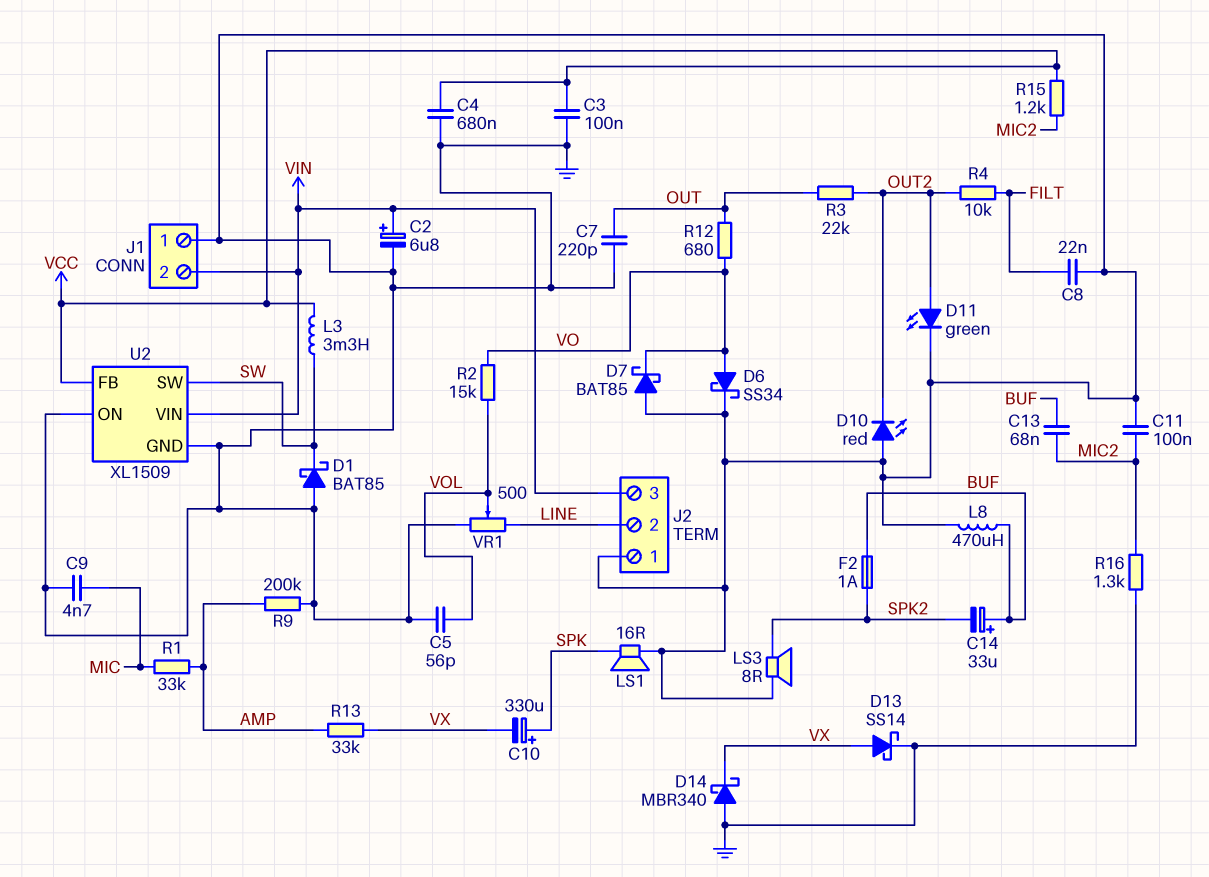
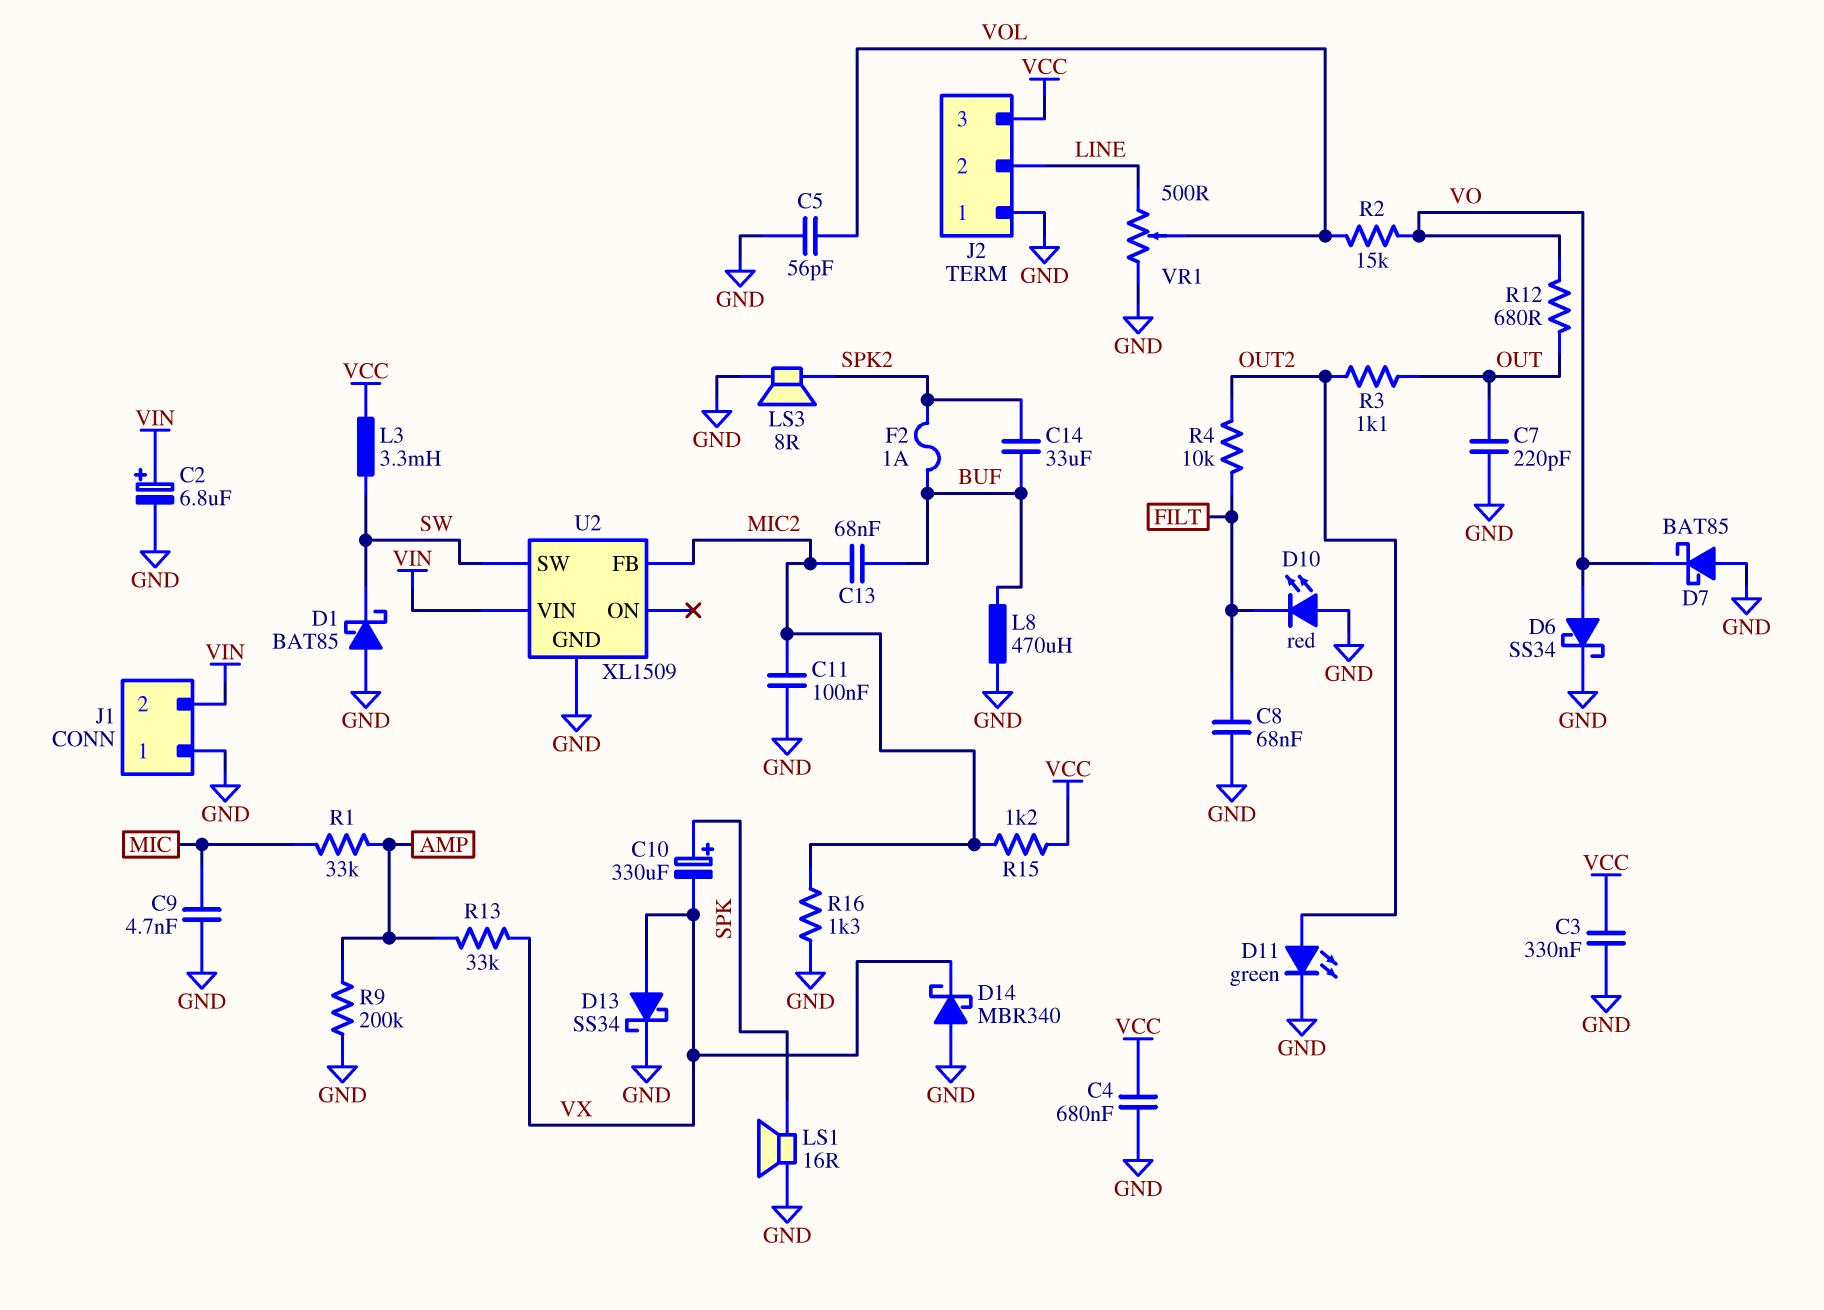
C3: 100nF (GND, VCC) -> 330nF (GND, VCC)
C8: 22nF (FILT, GND) -> 68nF (FILT, GND)
C14: 33uF (plus BUF, minus SPK2) -> 33uF (BUF, SPK2)
D10: LED red (A GND, K OUT2) -> LED red (A GND, K FILT)
D13: schottky SS14 (A VX, K GND) -> schottky SS34 (A VX, K GND)
J2 pin 3: VIN -> VCC
R3: 22k (OUT, OUT2) -> 1.1k (OUT, OUT2)
U2 pin FB: VCC -> MIC2
U2 pin ON: GND -> none

